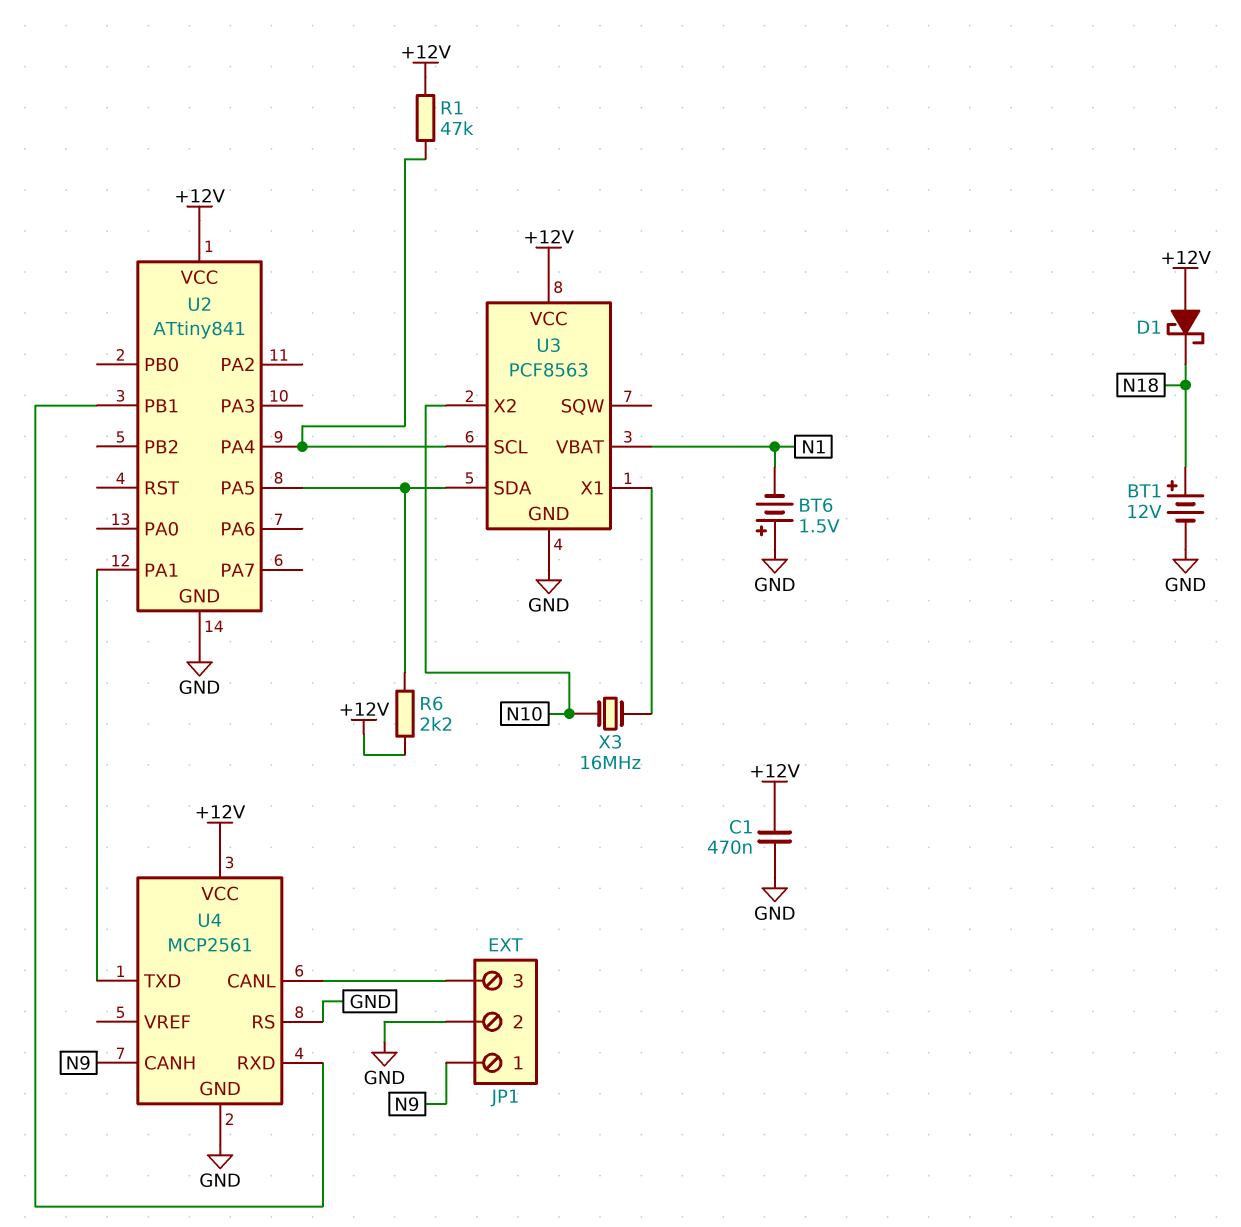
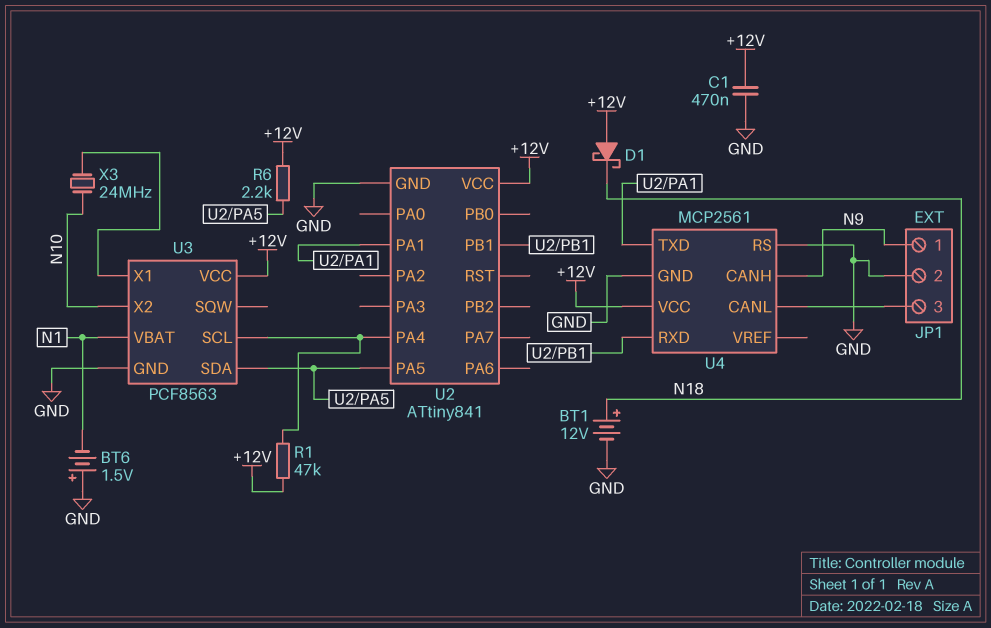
X3: 16MHz (N10, U3/X1) -> 24MHz (N10, U3/X1)

